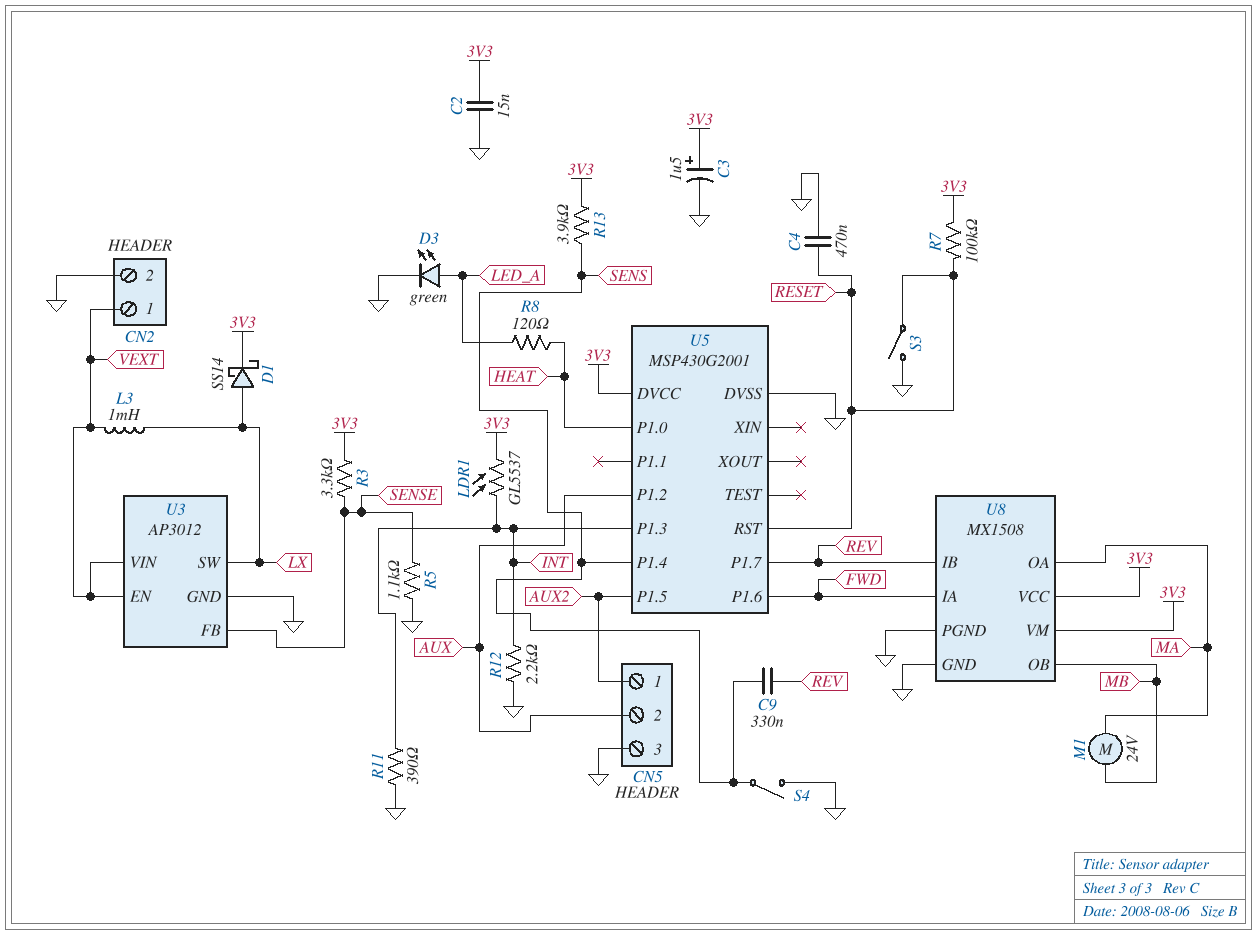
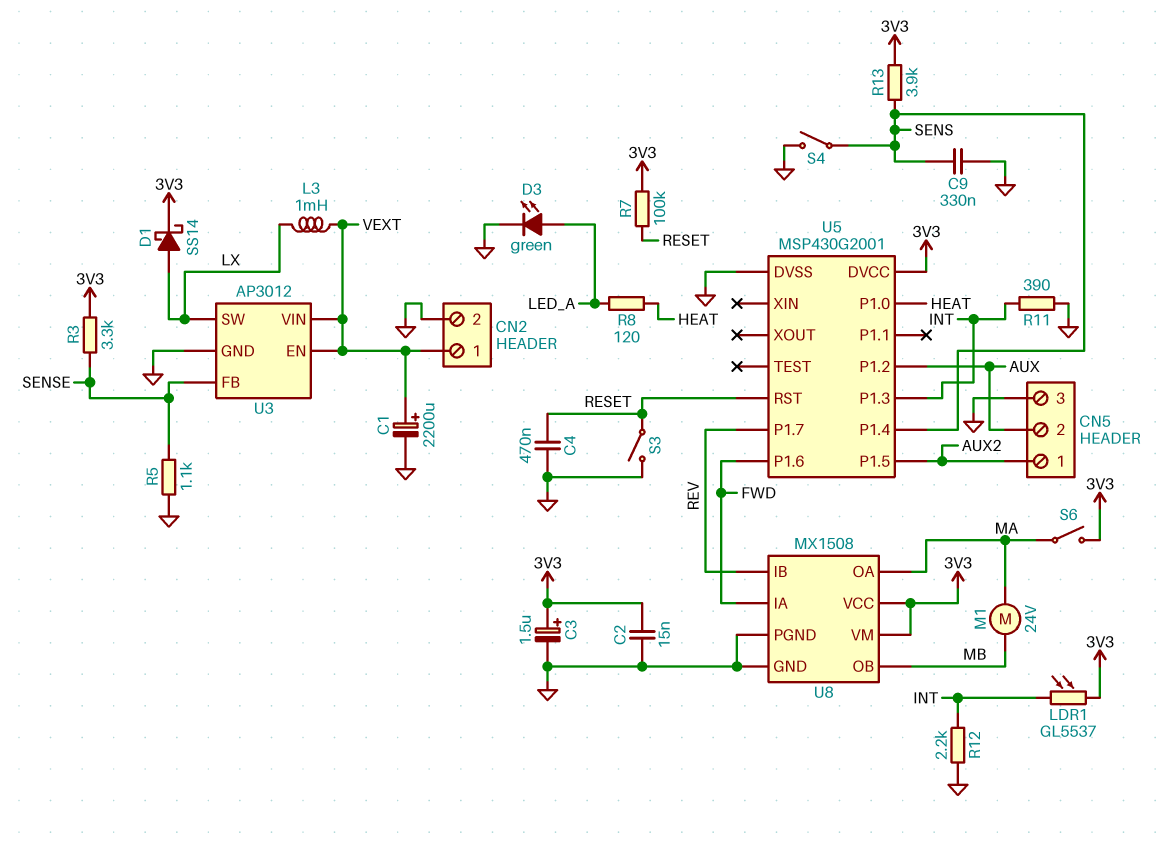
C1: none -> 2200uF (plus VEXT, minus GND)
C9: 330nF (REV, SENS) -> 330nF (GND, SENS)
S6: none -> switch (3V3, MA)

